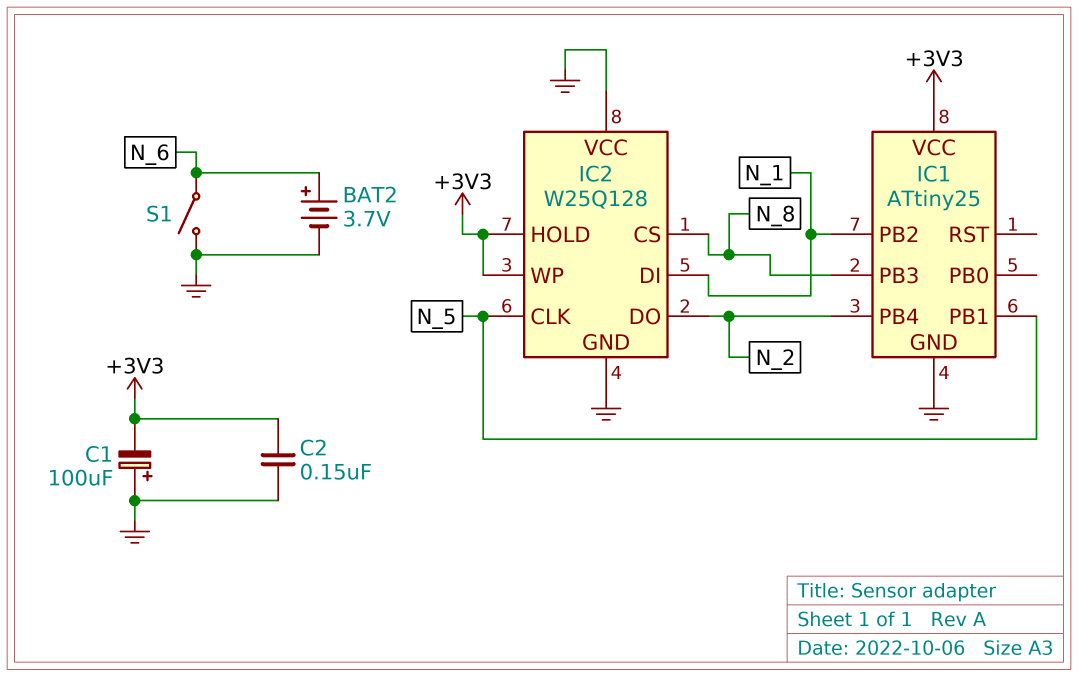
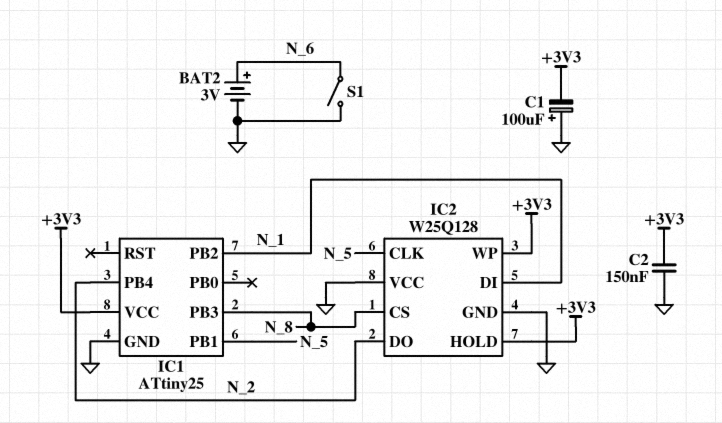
BAT2: 3.7V (plus N_6, minus GND) -> 3V (plus N_6, minus GND)

